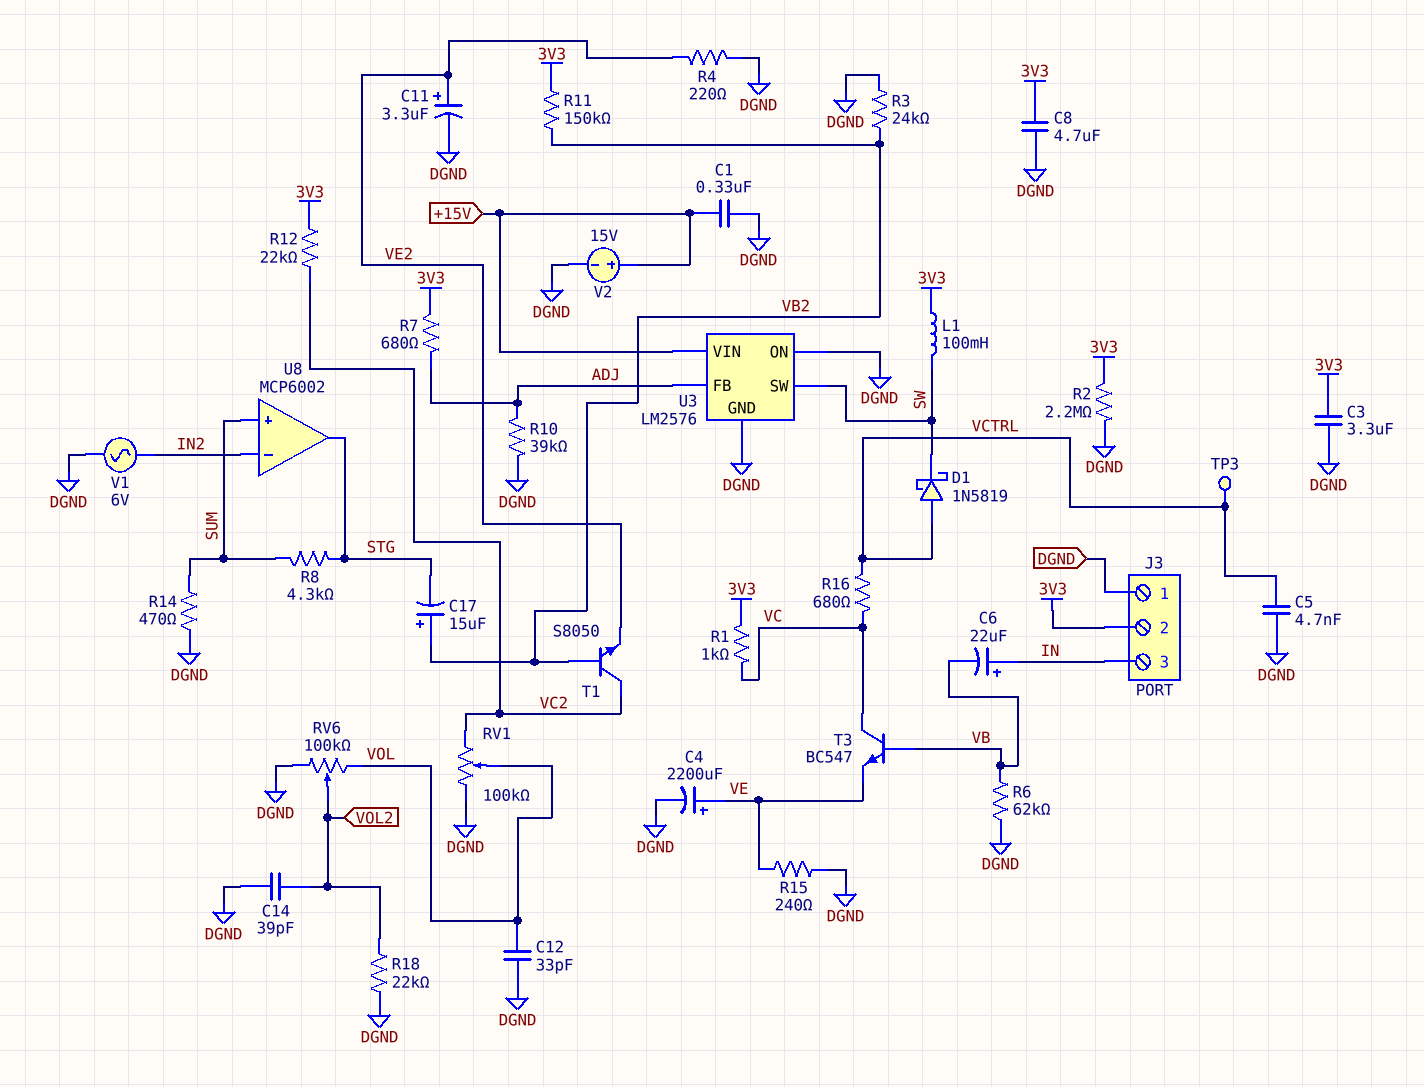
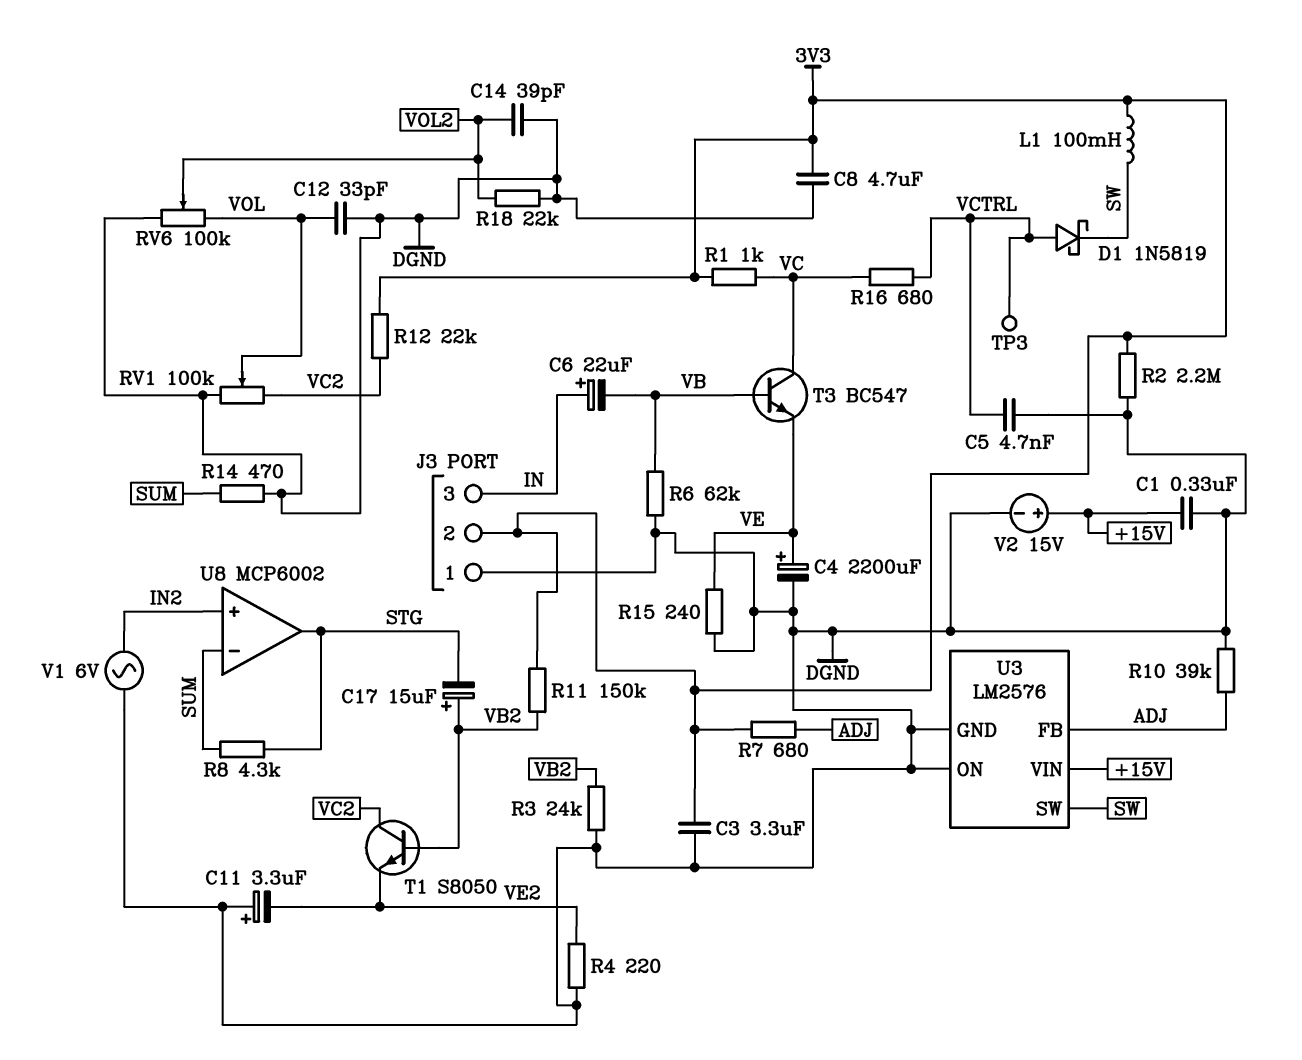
C11: 3.3uF (plus VE2, minus DGND) -> 3.3uF (plus DGND, minus VE2)
U8 pin in+: SUM -> IN2
U8 pin in-: IN2 -> SUM

